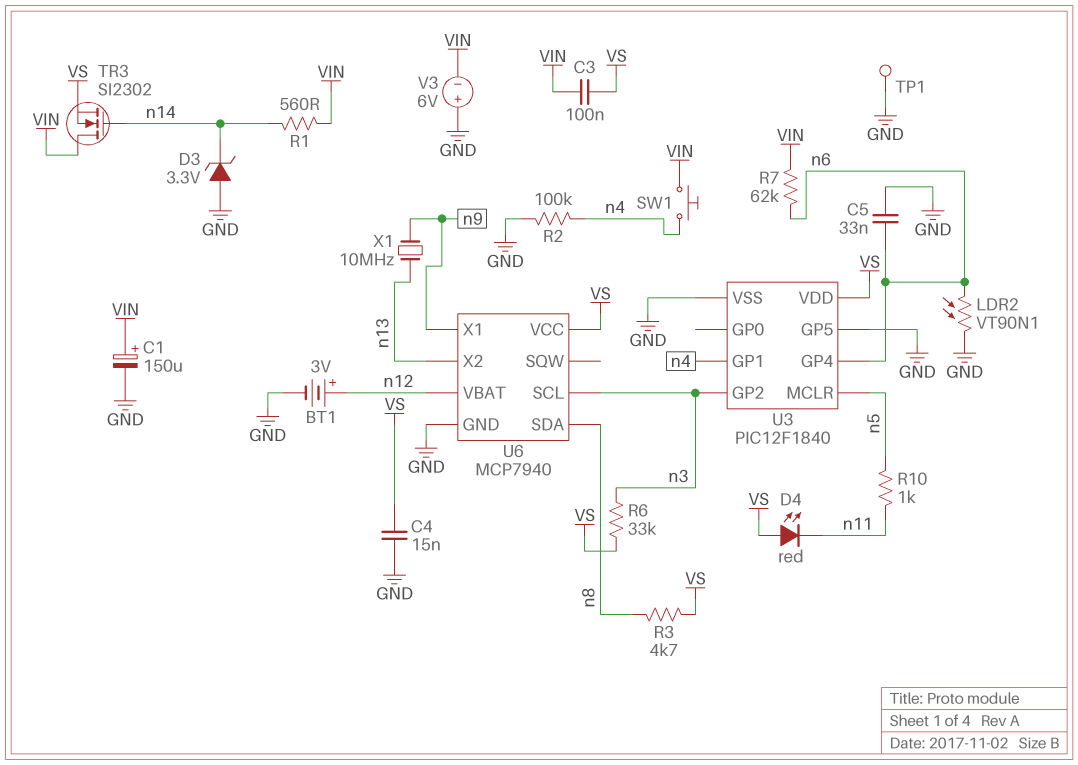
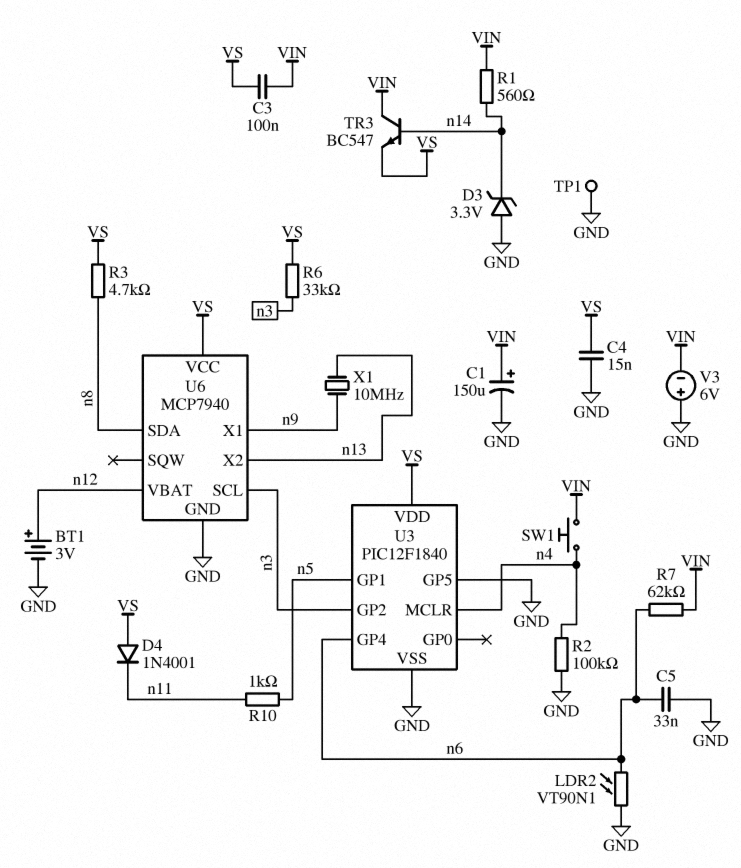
D4: LED red (A VS, K n11) -> diode 1N4001 (A VS, K n11)
TR3: NMOS SI2302 (G n14, D VIN, S VS) -> NPN BC547 (B n14, C VIN, E VS)
U3 pin GP1: n4 -> n5
U3 pin MCLR: n5 -> n4

